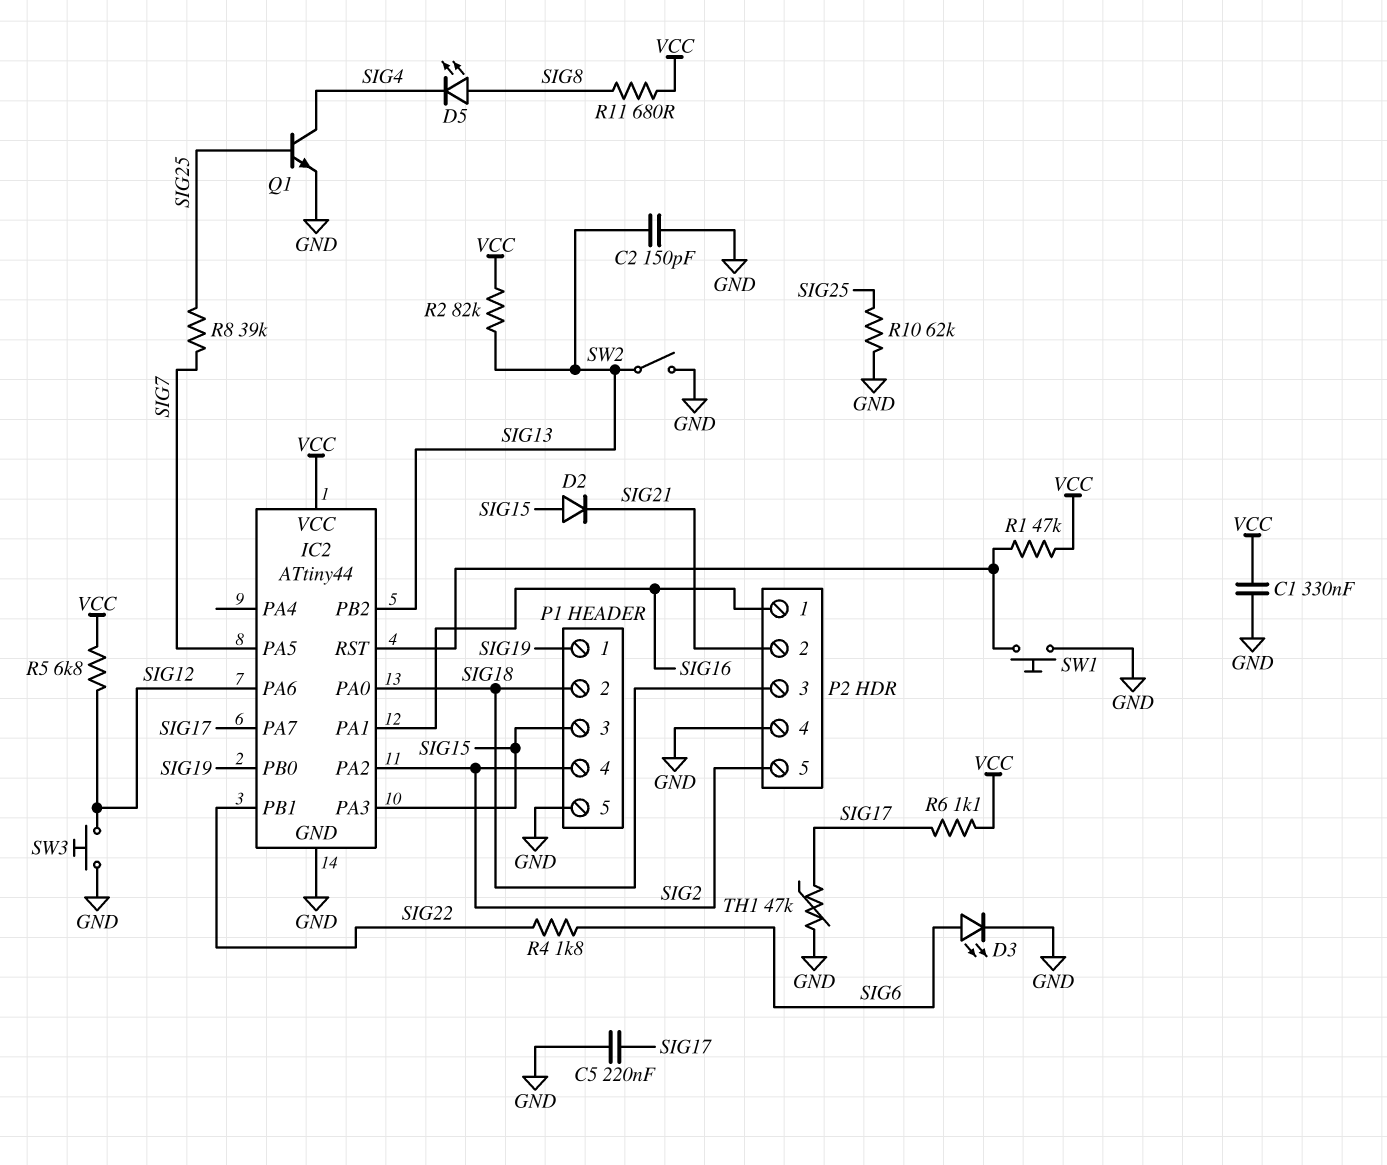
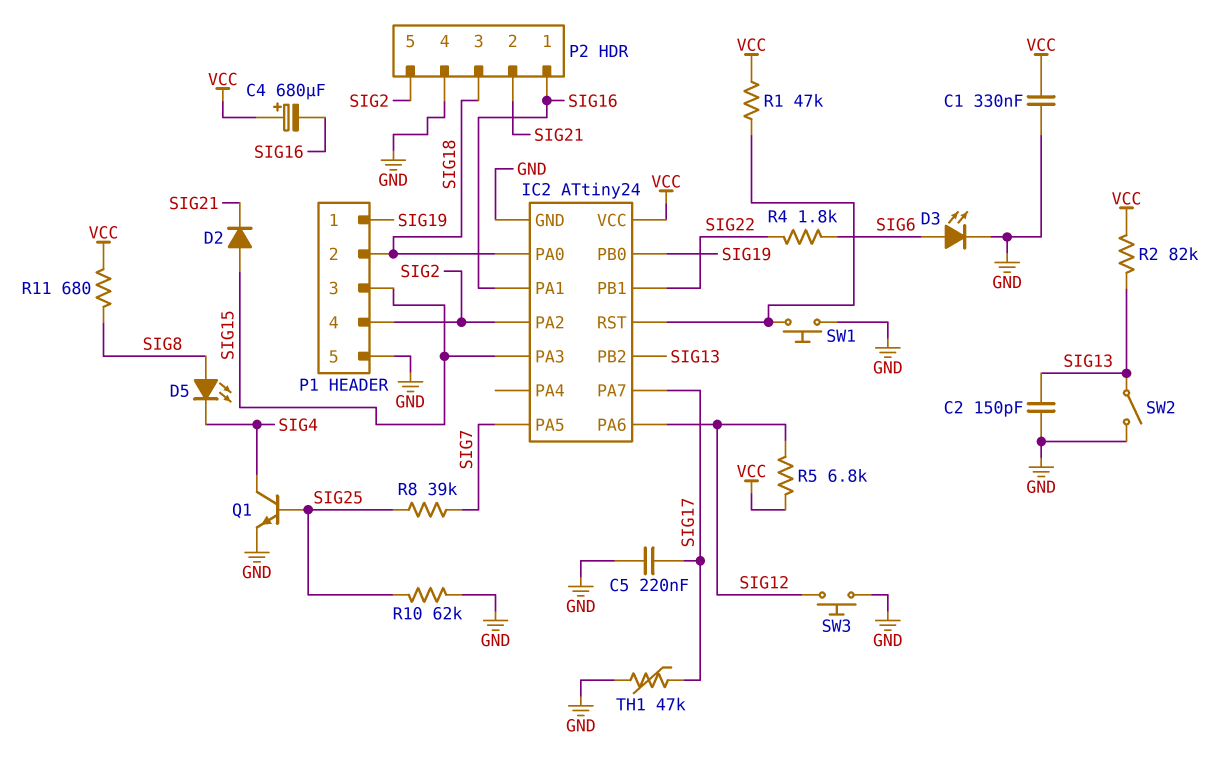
C4: none -> 680uF (plus VCC, minus SIG16)
IC2: ATtiny44 -> ATtiny24
R6: 1.1k (SIG17, VCC) -> none

